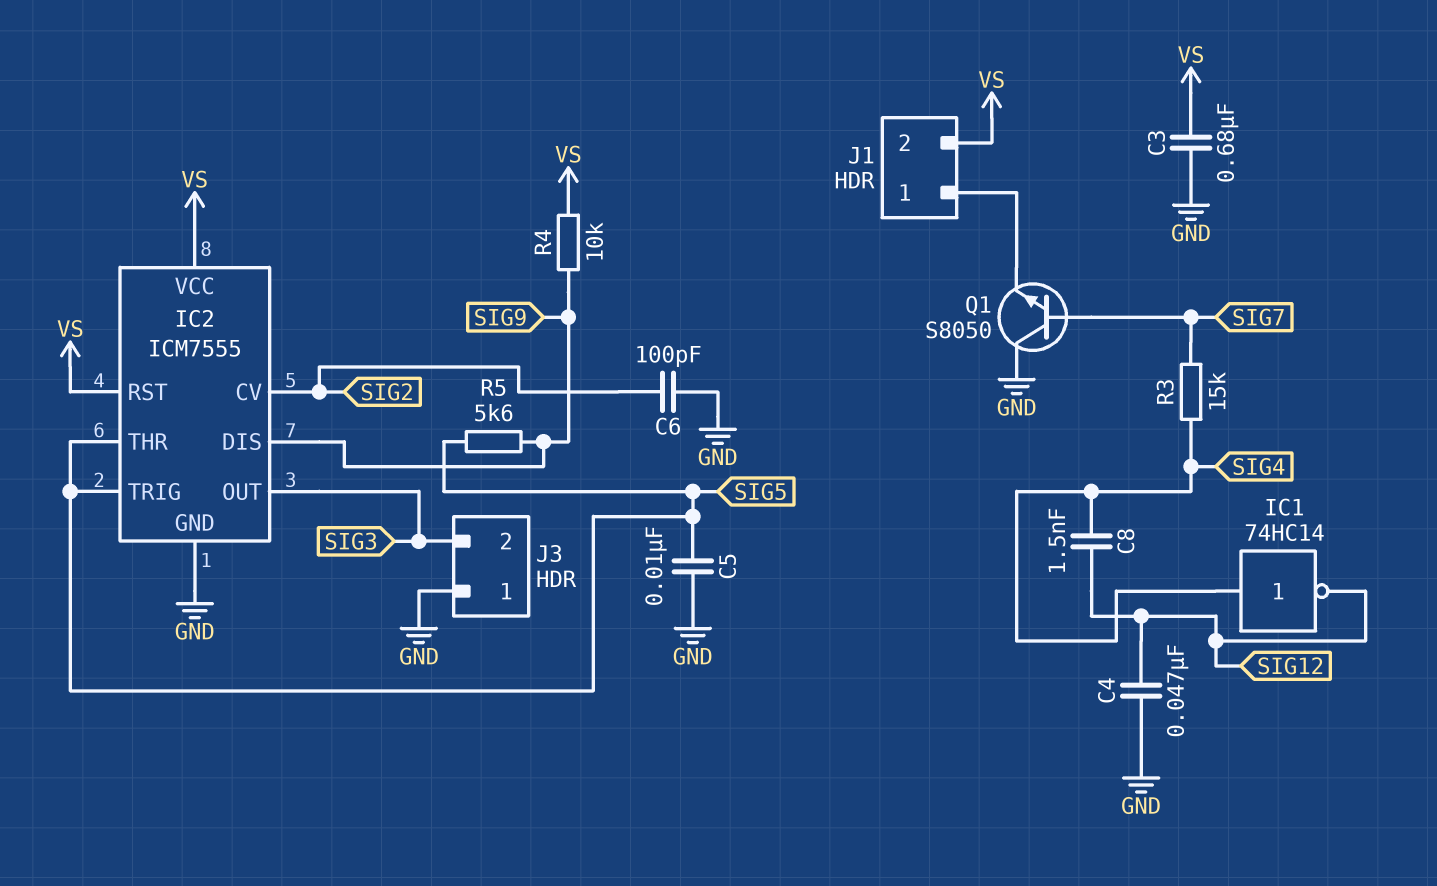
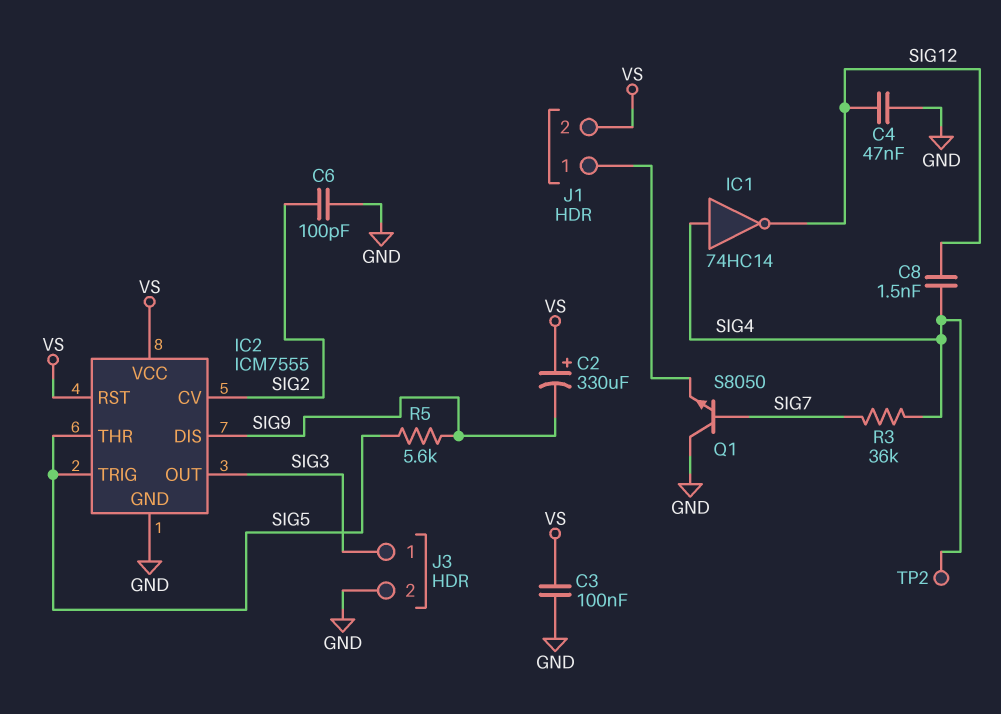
C2: none -> 330uF (plus VS, minus SIG9)
C3: 680nF (GND, VS) -> 100nF (GND, VS)
C5: 10nF (GND, SIG5) -> none
J3 pin 1: GND -> SIG3
J3 pin 2: SIG3 -> GND
R3: 15k (SIG4, SIG7) -> 36k (SIG4, SIG7)
R4: 10k (SIG9, VS) -> none
TP2: none -> test point (SIG4)

